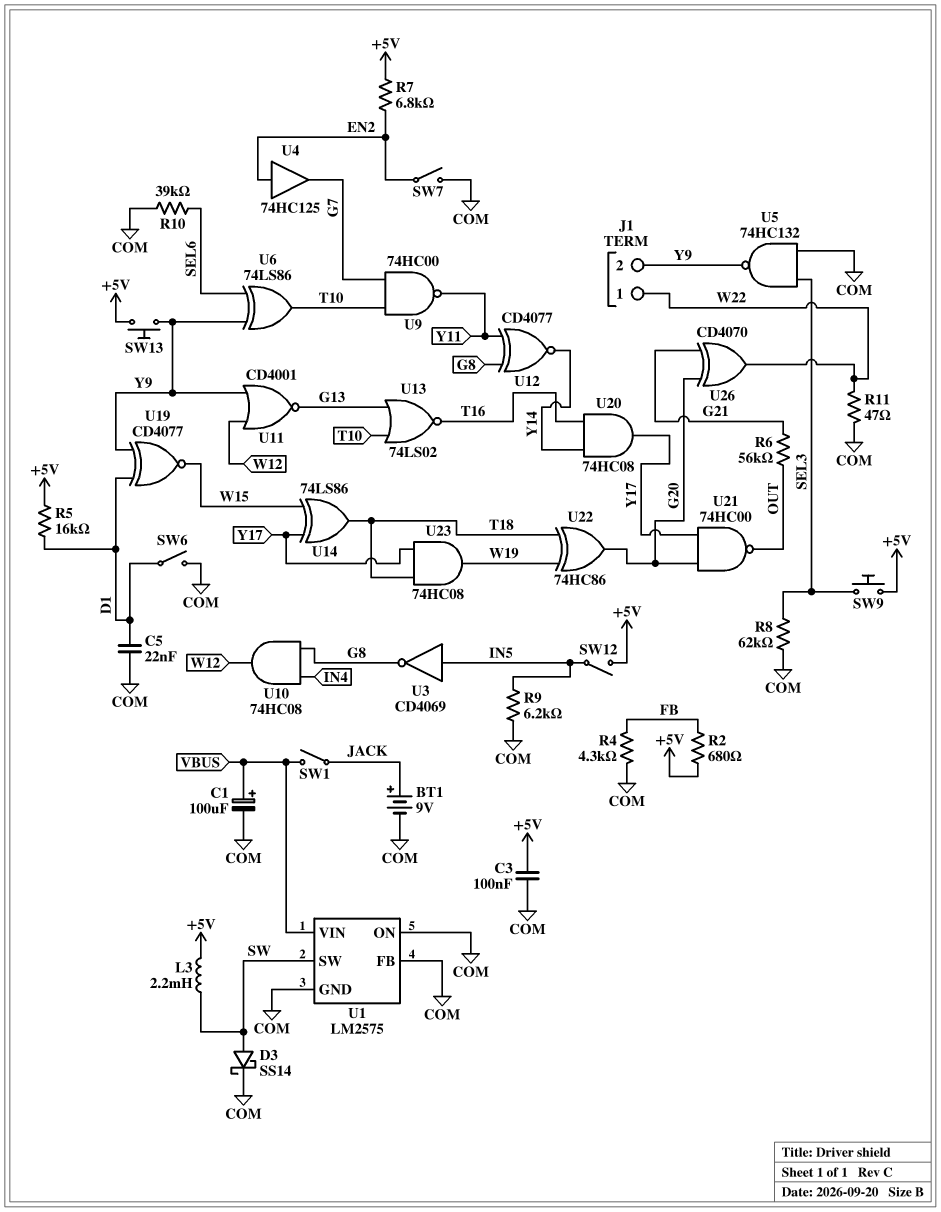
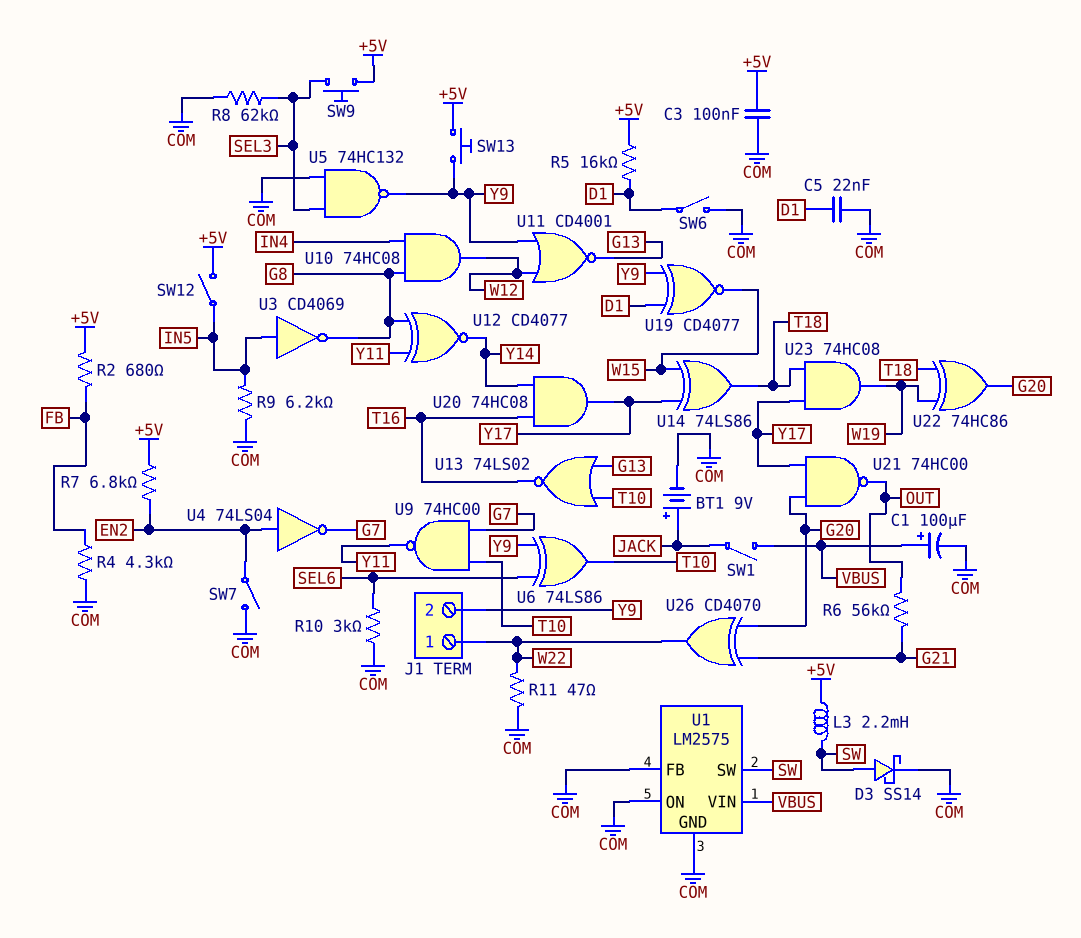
R10: 39k (COM, SEL6) -> 3k (COM, SEL6)
U4: buffer 74HC125 (in EN2, out G7) -> NOT 74LS04 (in EN2, out G7)

